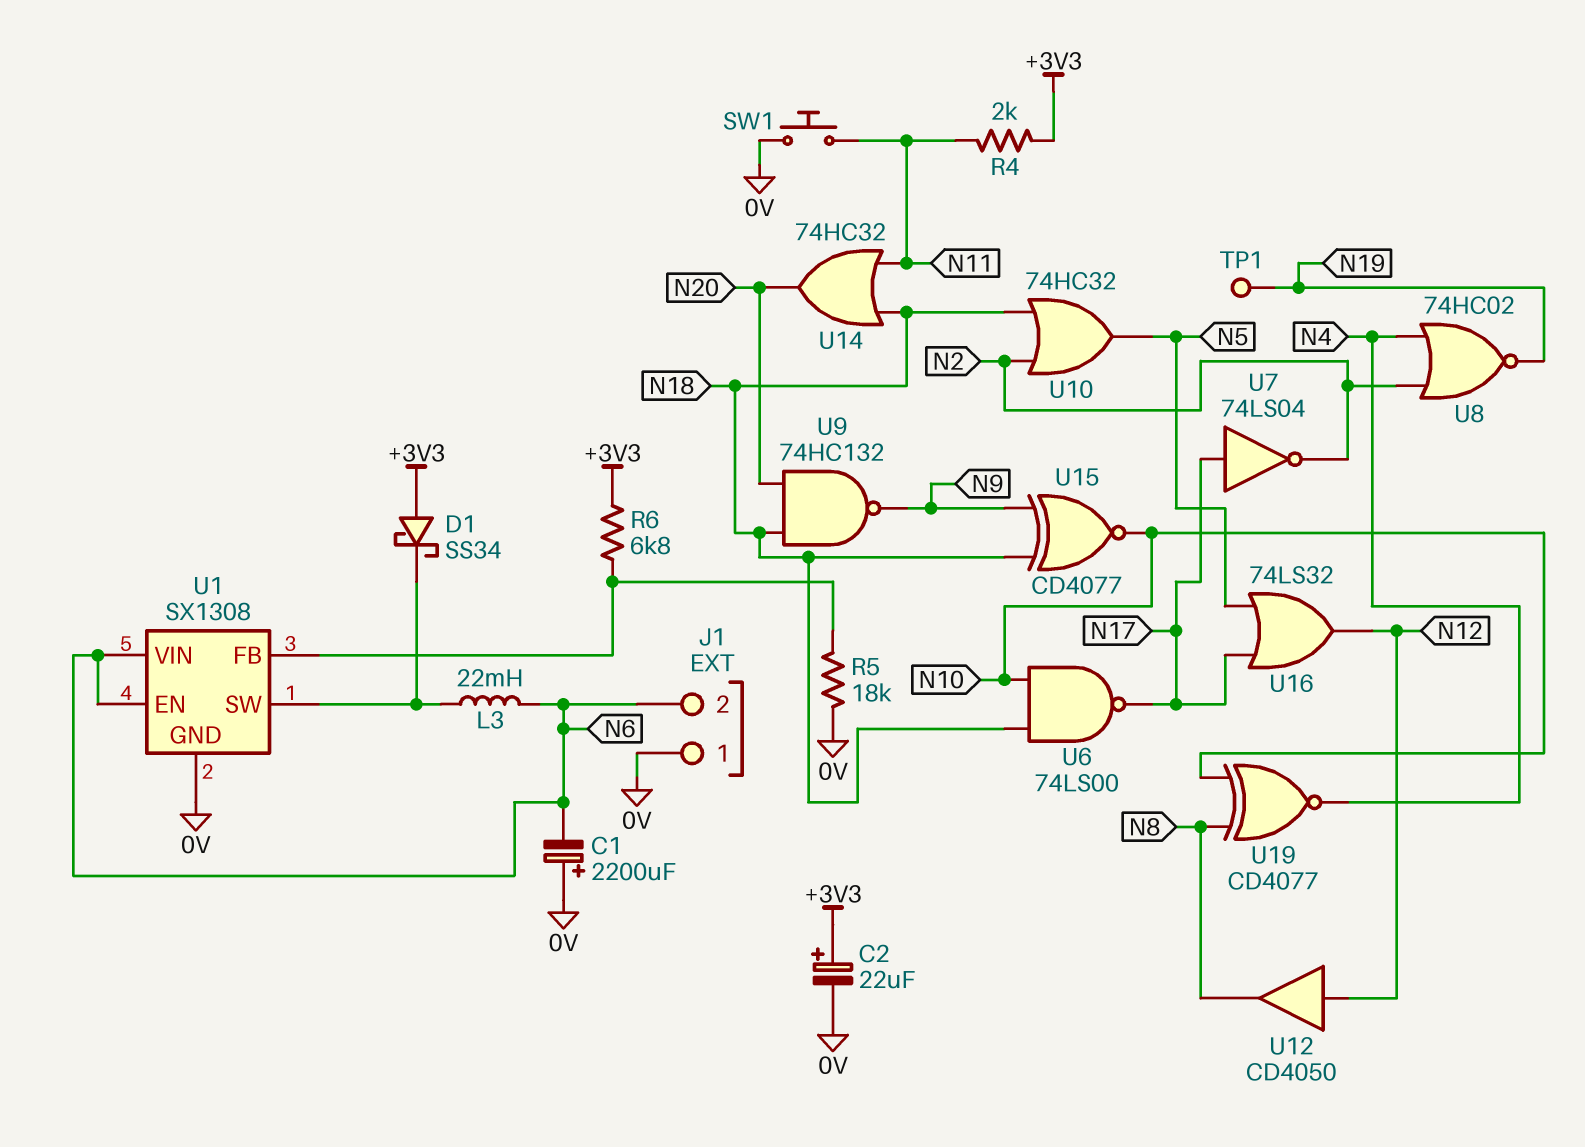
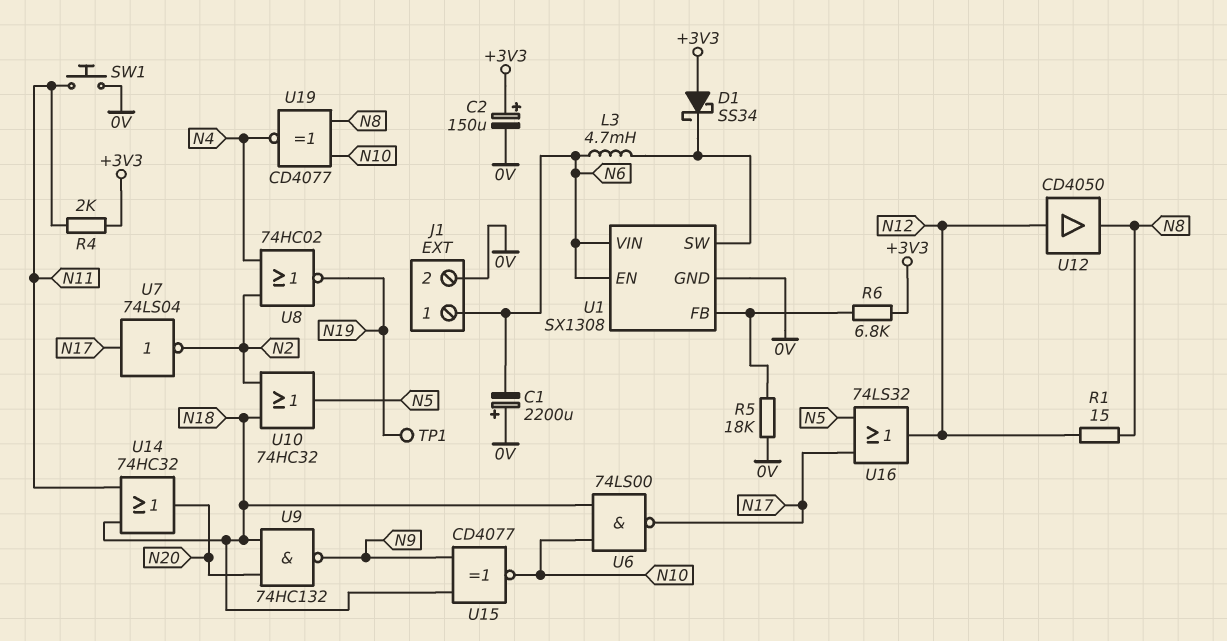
C2: 22uF (plus +3V3, minus 0V) -> 150uF (plus +3V3, minus 0V)
J1 pin 1: 0V -> N6
J1 pin 2: N6 -> 0V
L3: 22mH (N6, U1/SW) -> 4.7mH (N6, U1/SW)
R1: none -> 15 (N8, N12)

